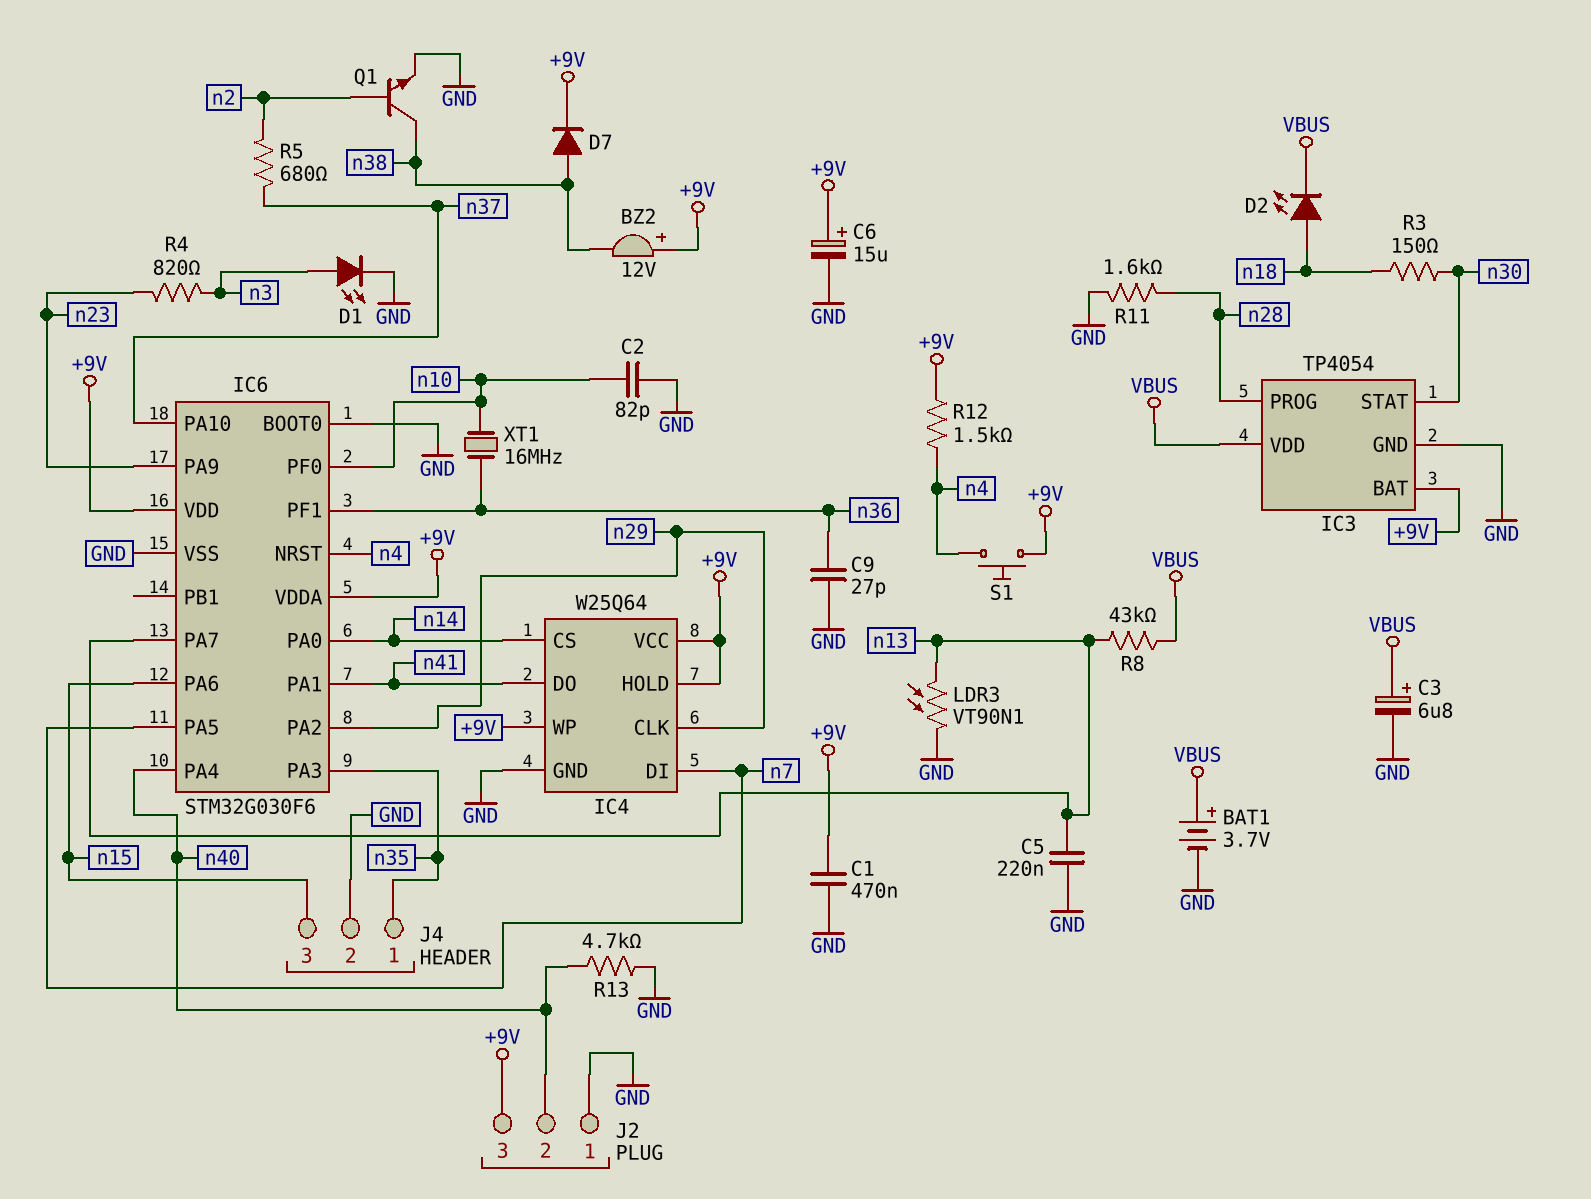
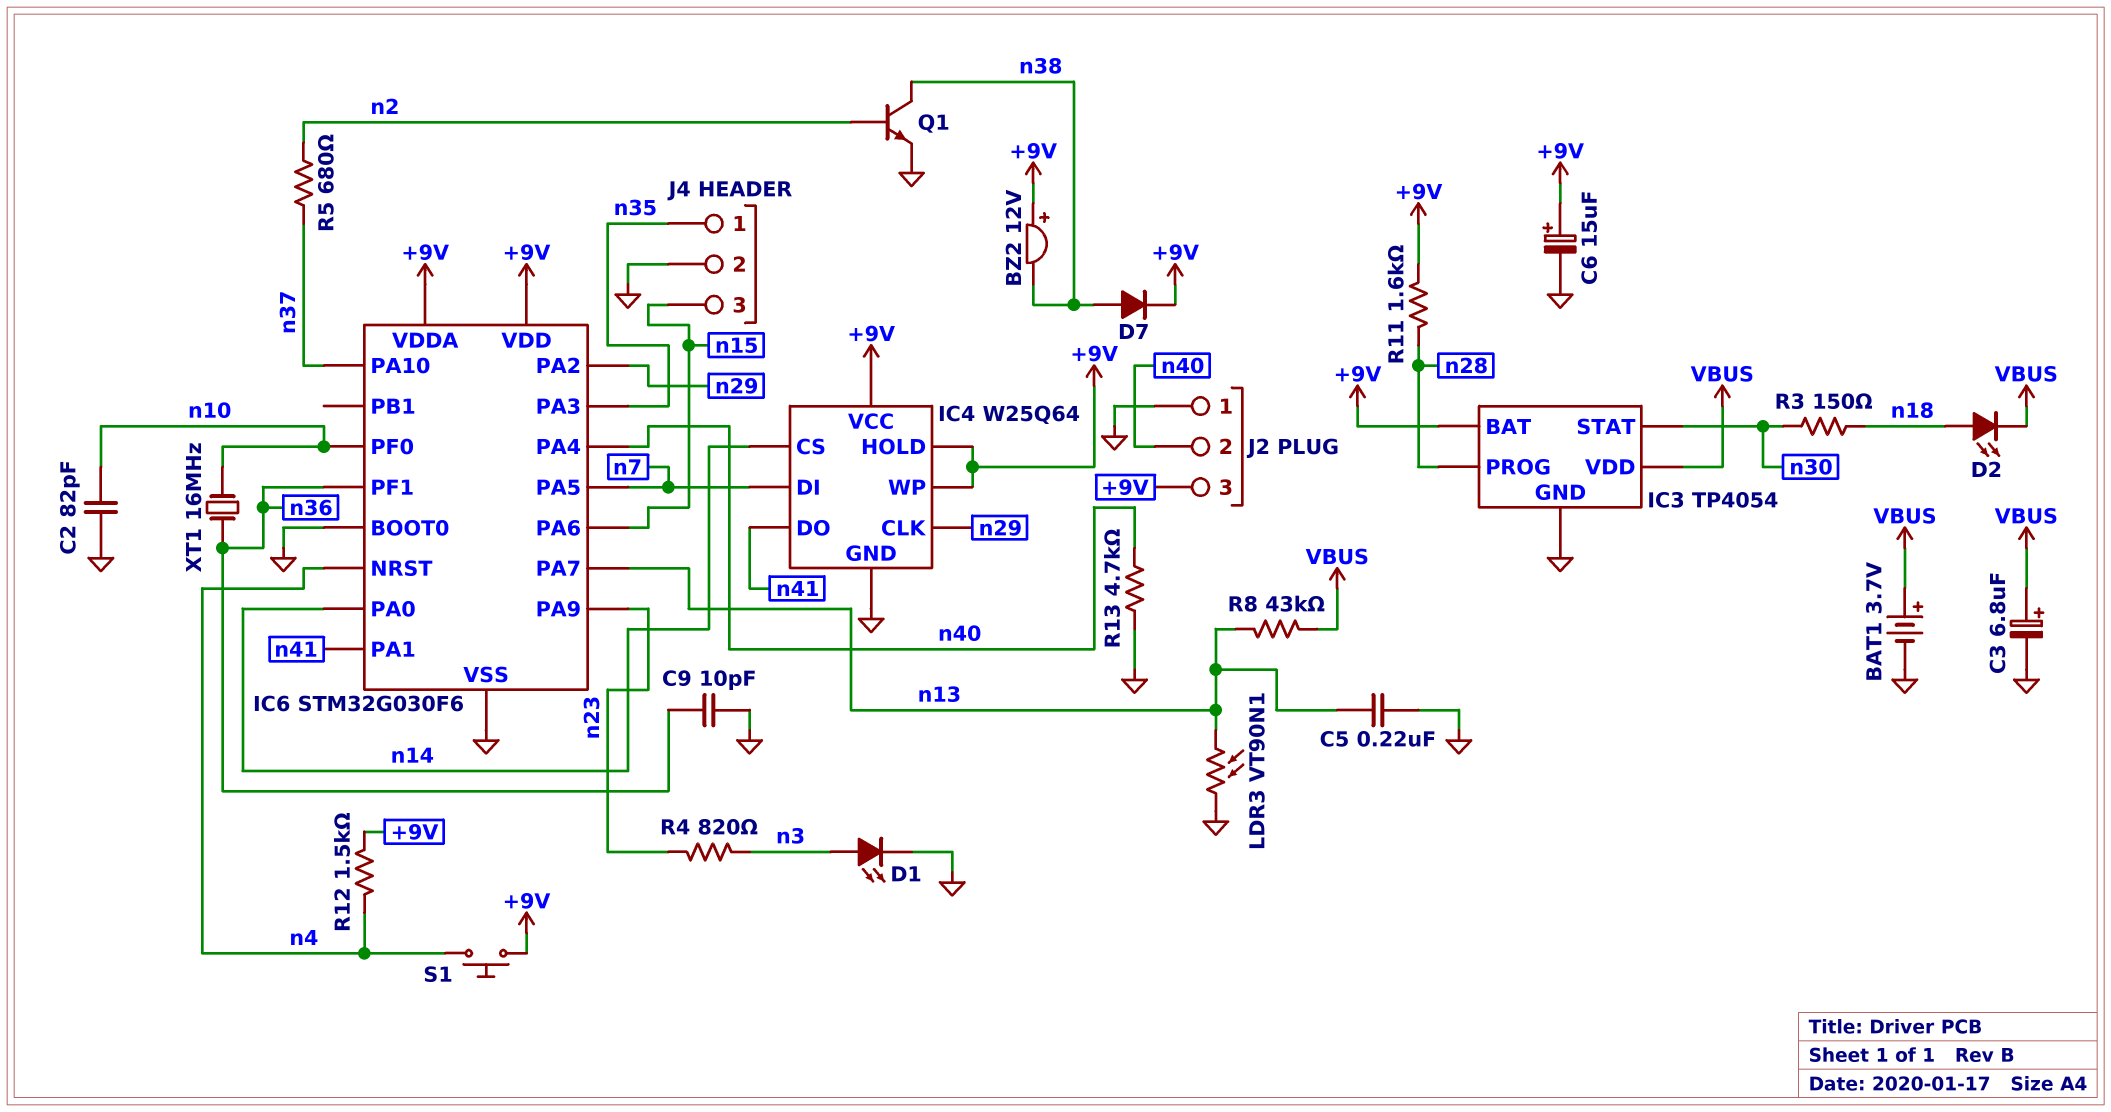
C1: 470nF (+9V, GND) -> none
C9: 27pF (GND, n36) -> 10pF (GND, n36)
R11: 1.6k (GND, n28) -> 1.6k (+9V, n28)

